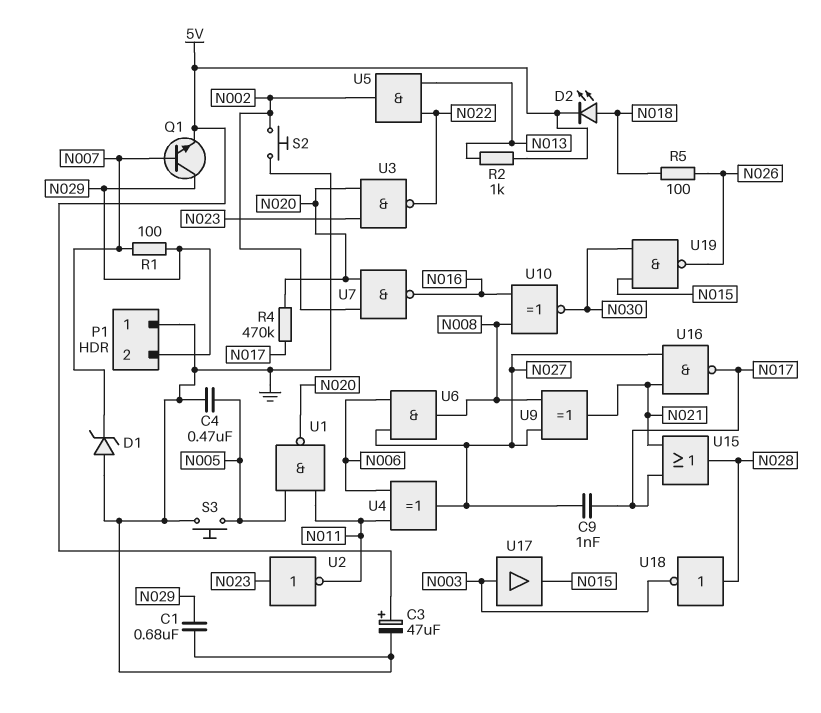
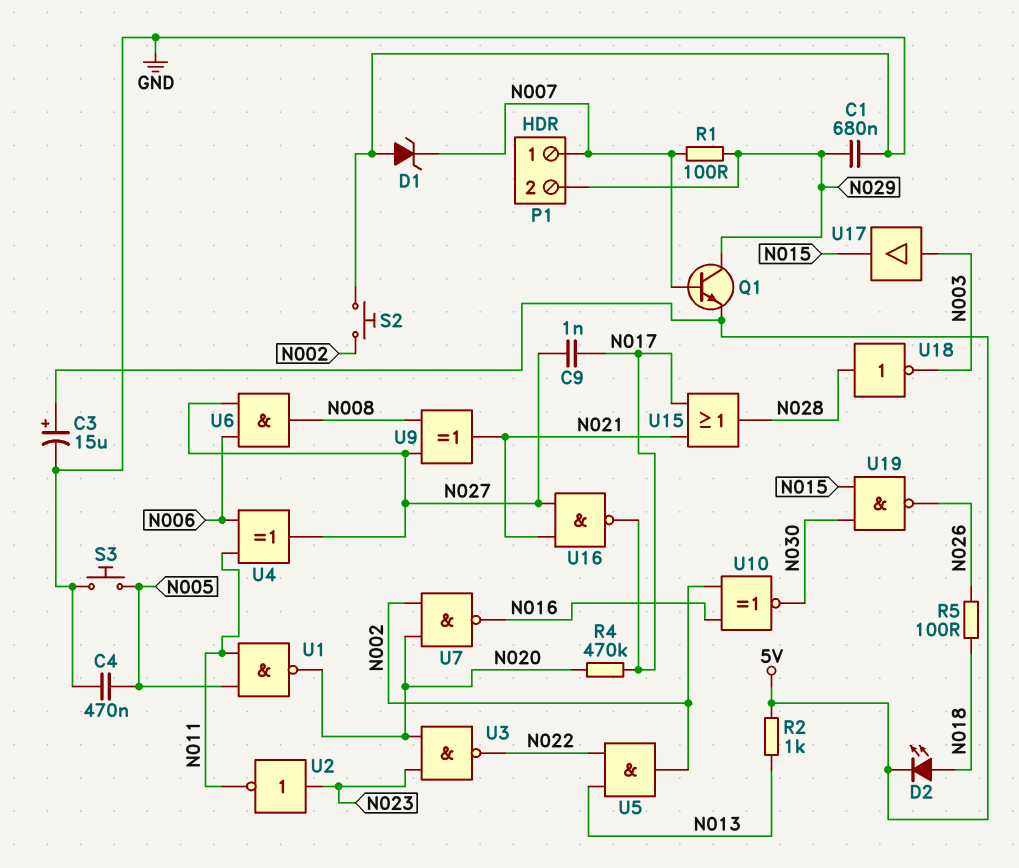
C3: 47uF (plus 5V, minus GND) -> 15uF (plus 5V, minus GND)
P1 pin 1: GND -> N007
U10: XNOR (in N008, in N016, out N030) -> XNOR (in N002, in N016, out N030)

